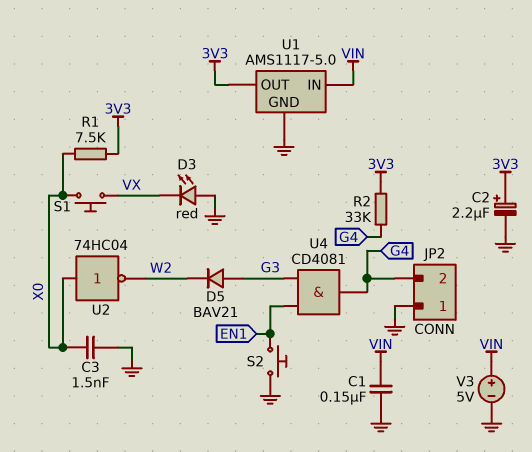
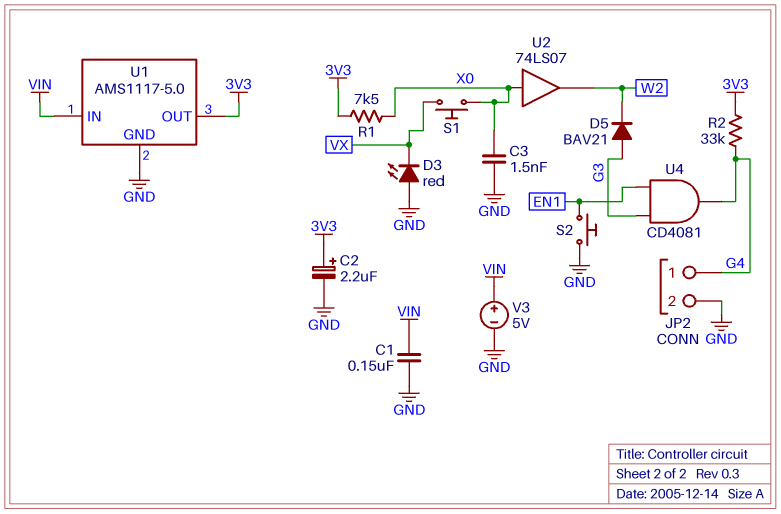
JP2 pin 1: GND -> G4
JP2 pin 2: G4 -> GND
U2: NOT 74HC04 (in X0, out W2) -> buffer 74LS07 (in X0, out W2)

